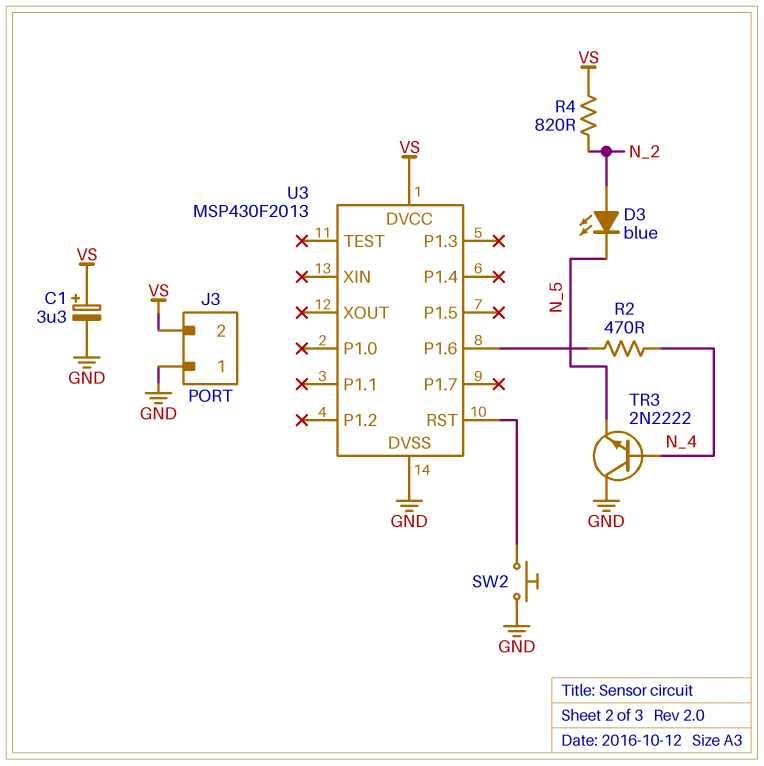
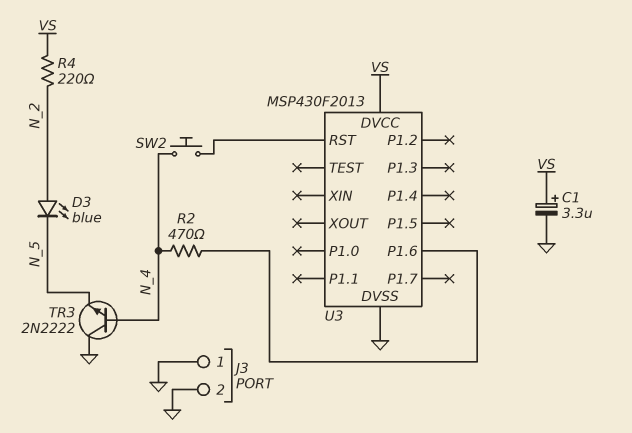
J3 pin 2: VS -> GND
R4: 820 (N_2, VS) -> 220 (N_2, VS)
SW2: button (GND, U3/RST) -> button (N_4, U3/RST)

